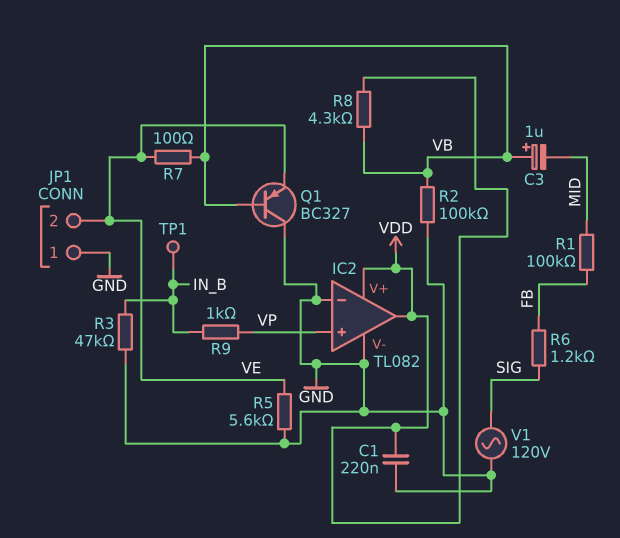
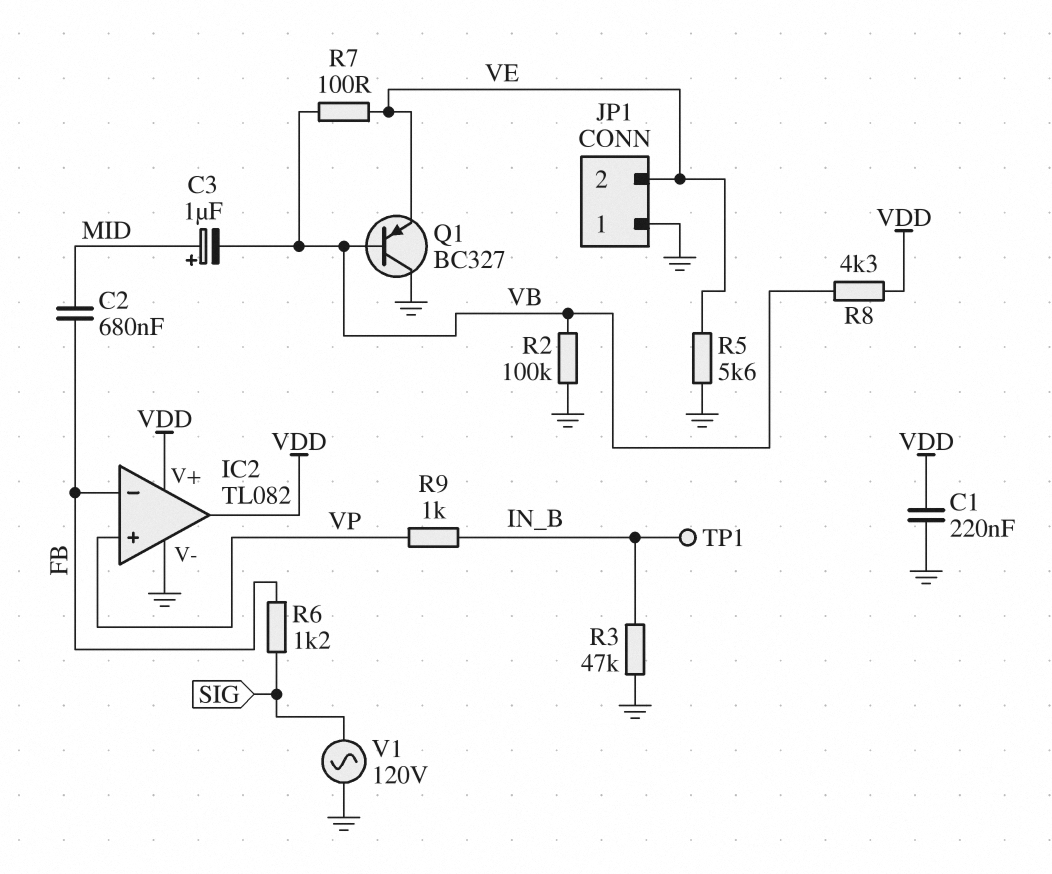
C2: none -> 680nF (FB, MID)
C3: 1uF (plus VB, minus MID) -> 1uF (plus MID, minus VB)
IC2 pin in-: GND -> FB
R1: 100k (FB, MID) -> none

